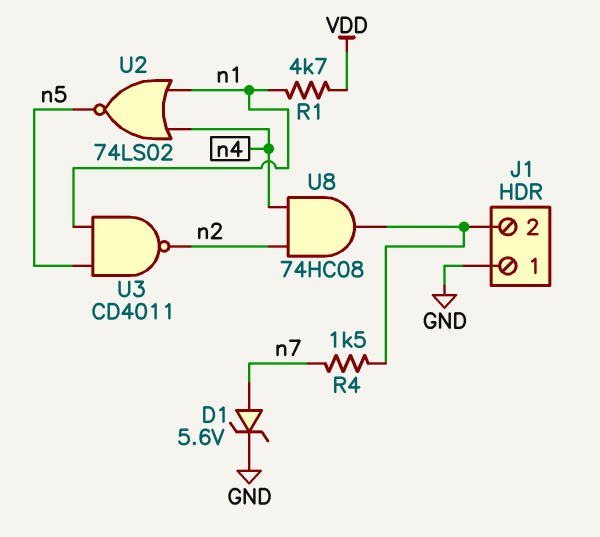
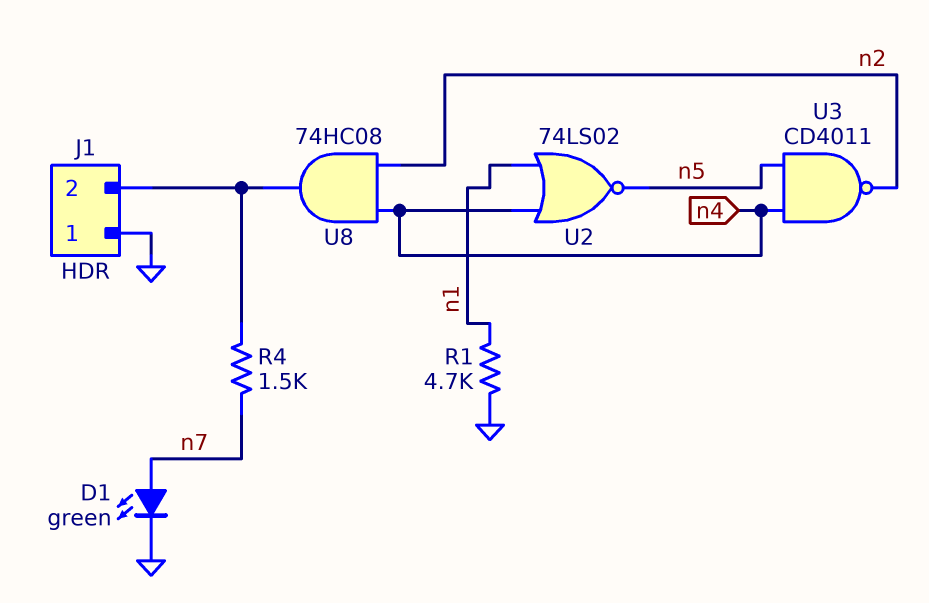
D1: zener 5.6V (A n7, K GND) -> LED green (A n7, K GND)
R1: 4.7k (VDD, n1) -> 4.7k (GND, n1)
U3: NAND CD4011 (in n1, in n5, out n2) -> NAND CD4011 (in n4, in n5, out n2)

